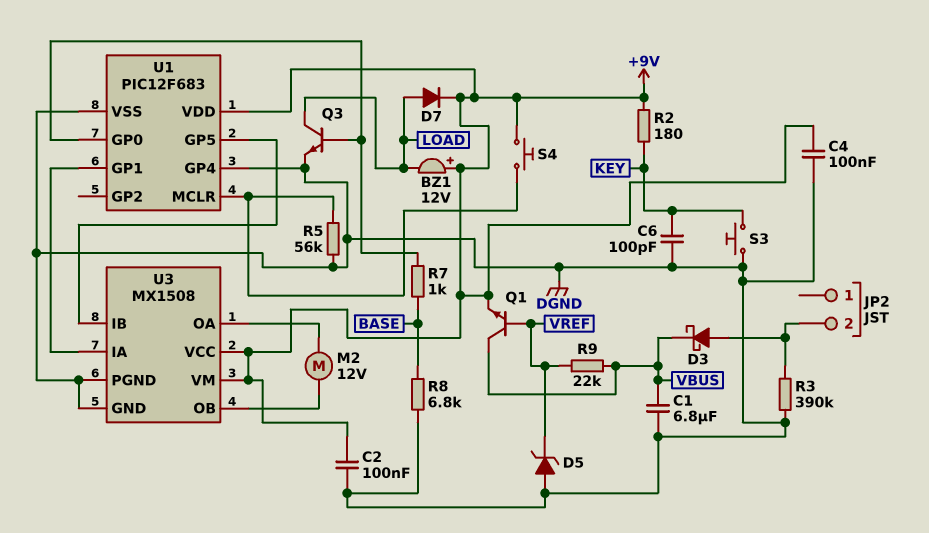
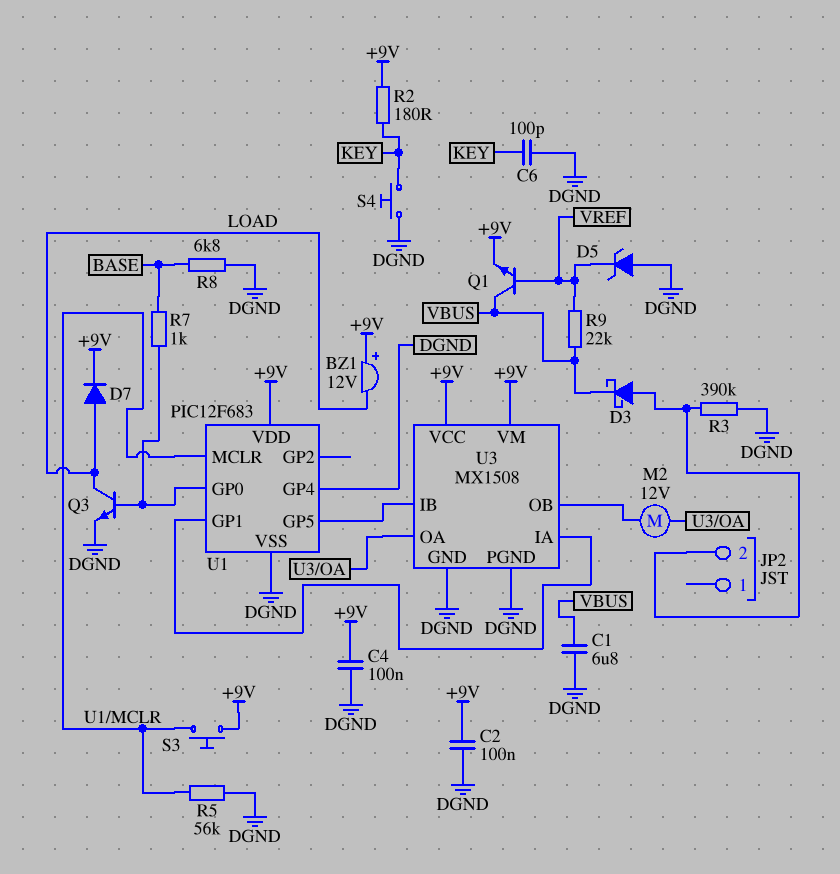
S3: button (DGND, KEY) -> button (+9V, U1/MCLR)
S4: button (+9V, U1/MCLR) -> button (DGND, KEY)

